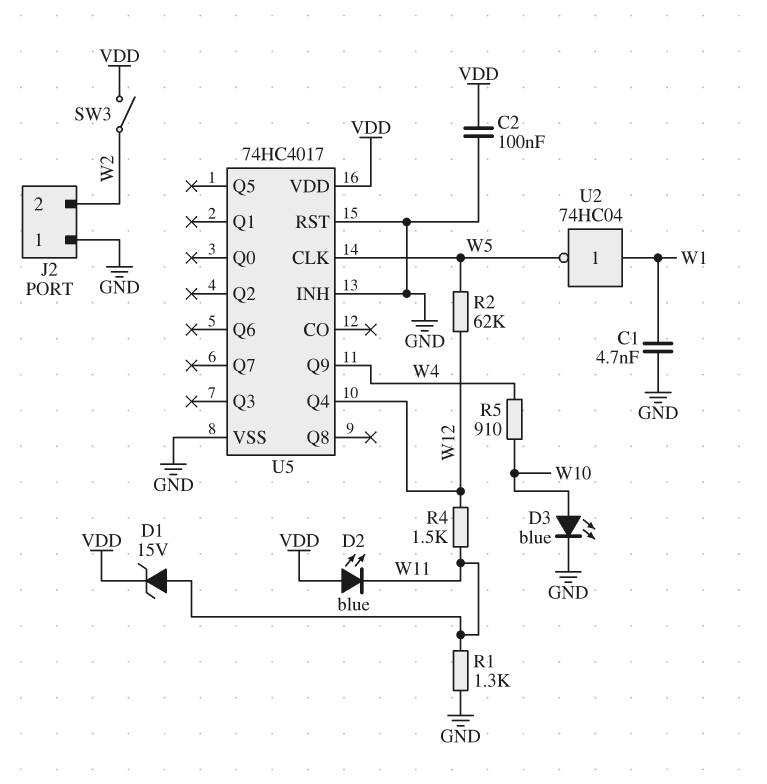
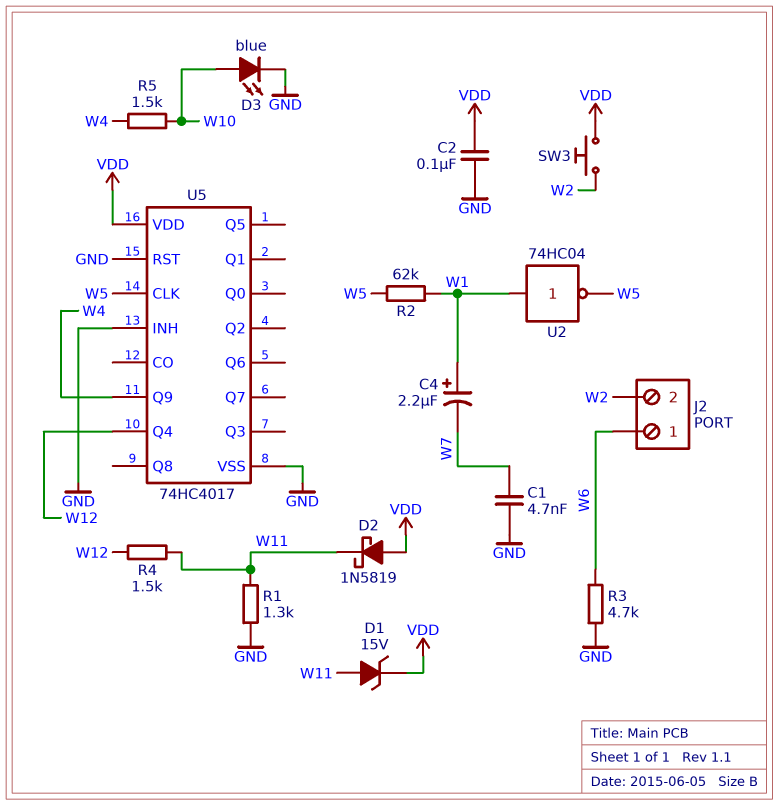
C1: 4.7nF (GND, W1) -> 4.7nF (GND, W7)
C4: none -> 2.2uF (plus W1, minus W7)
D2: LED blue (A VDD, K W11) -> schottky 1N5819 (A VDD, K W11)
J2 pin 1: GND -> W6
R2: 62k (W5, W12) -> 62k (W1, W5)
R3: none -> 4.7k (GND, W6)
R5: 910 (W4, W10) -> 1.5k (W4, W10)
SW3: switch (VDD, W2) -> button (VDD, W2)

